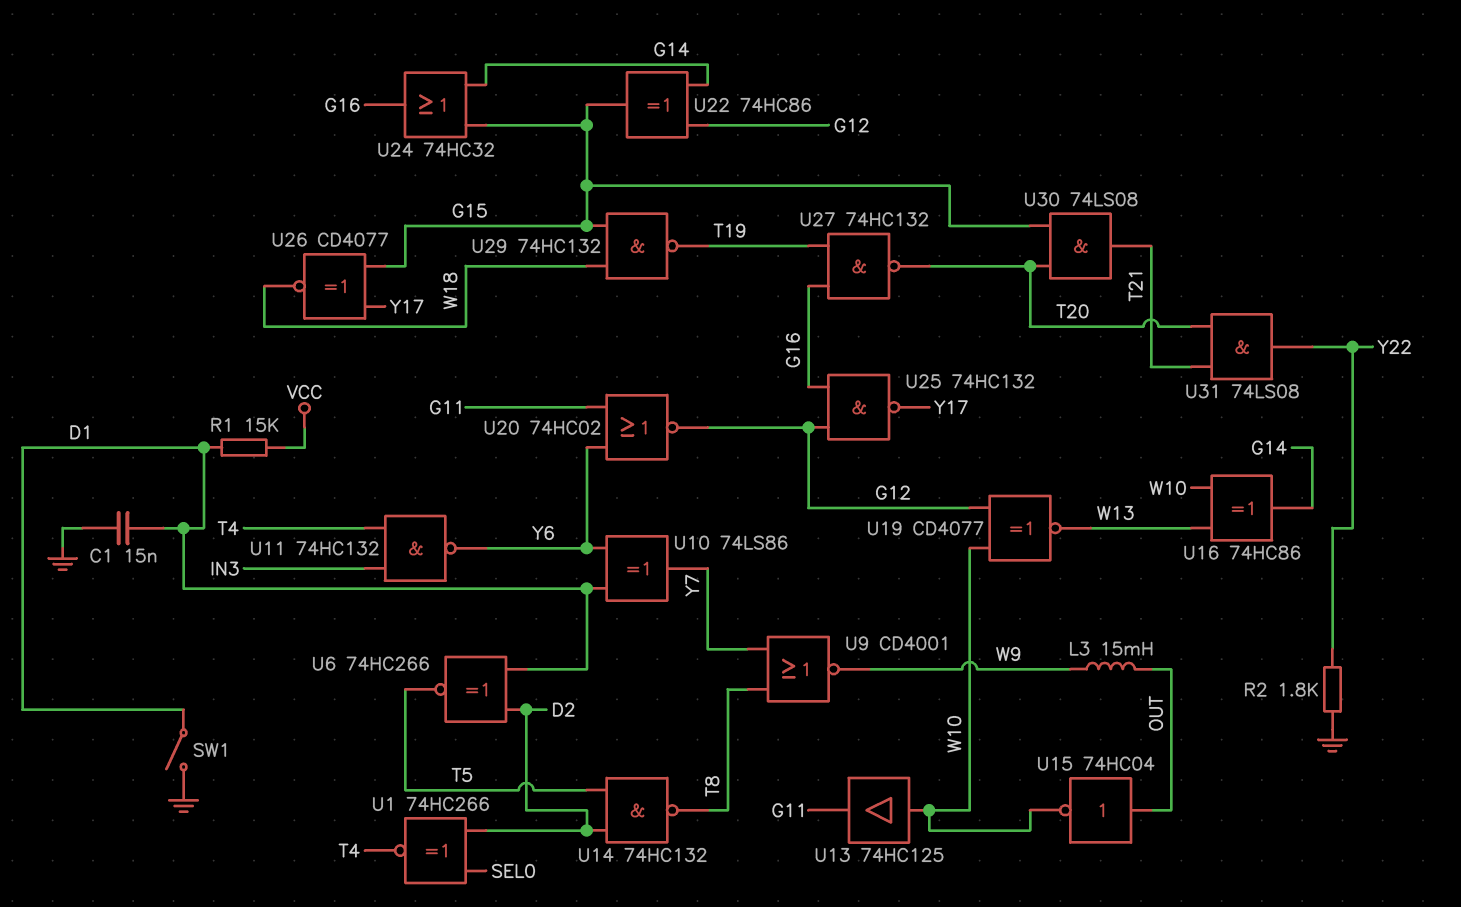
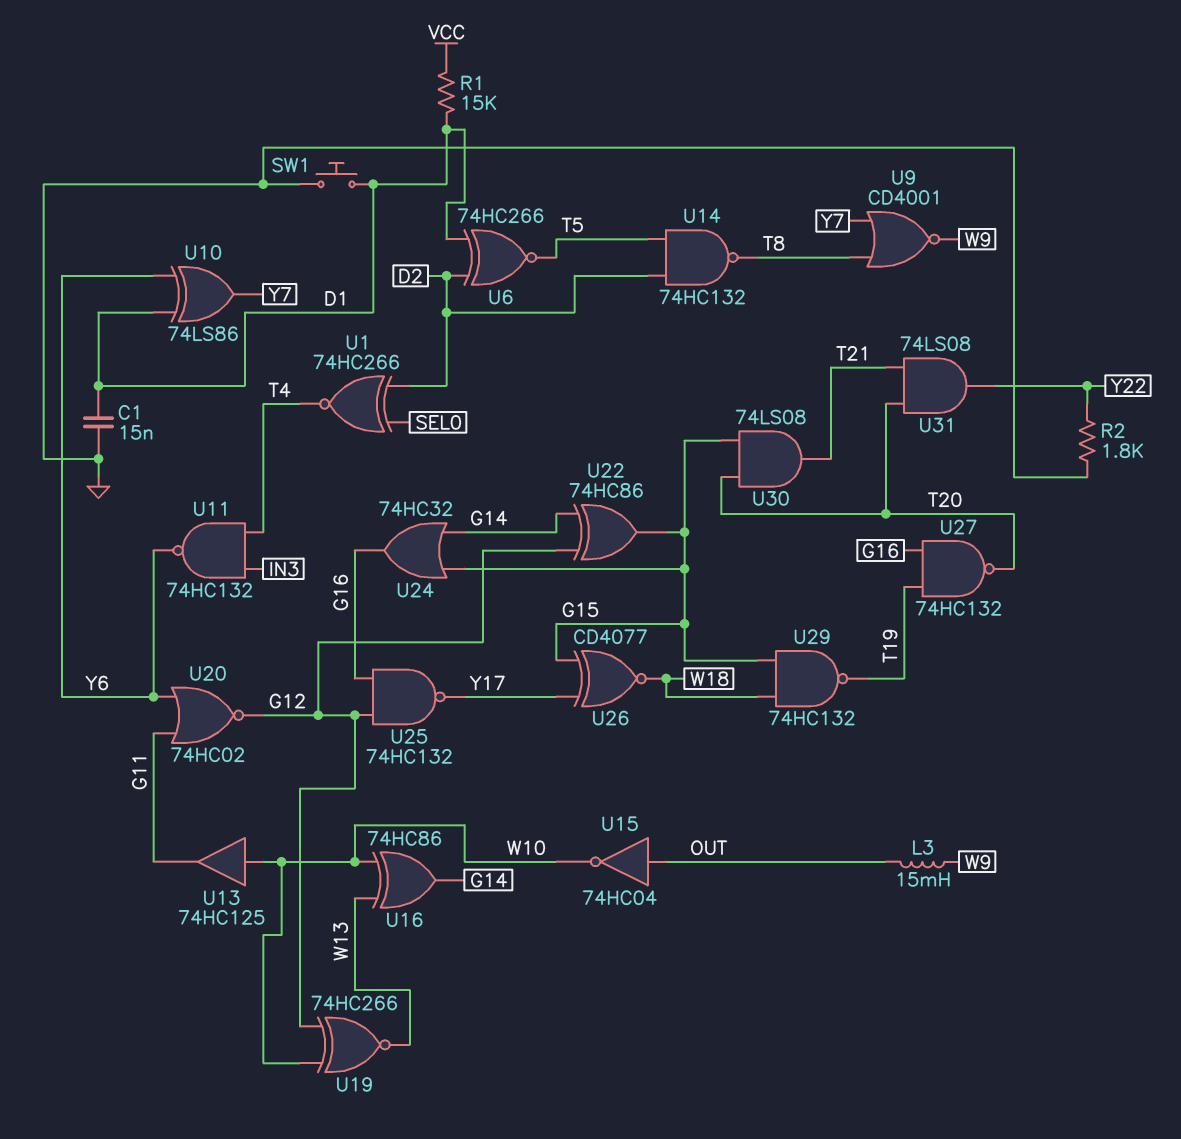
SW1: switch (D1, GND) -> button (D1, GND)
U19: XNOR CD4077 (in G12, in W10, out W13) -> XNOR 74HC266 (in G12, in W10, out W13)

